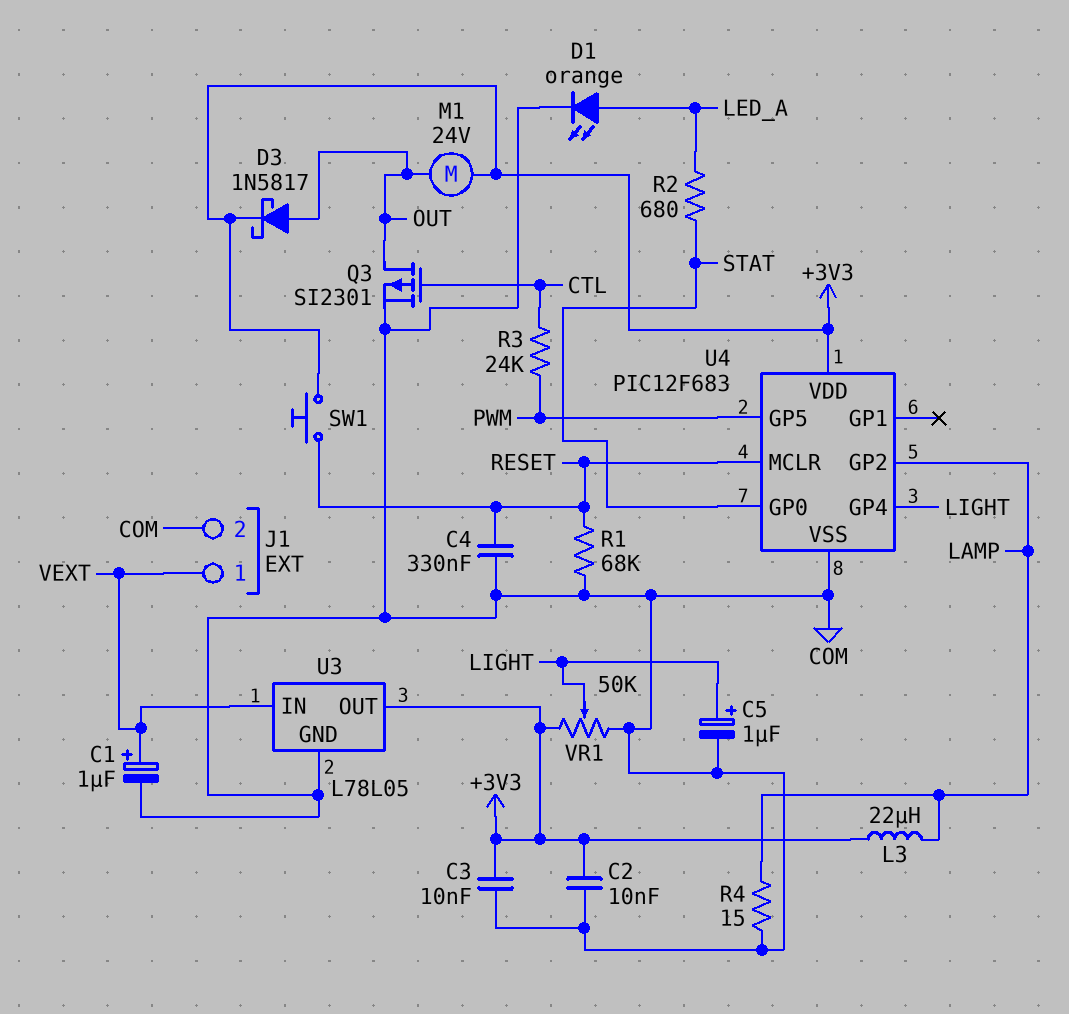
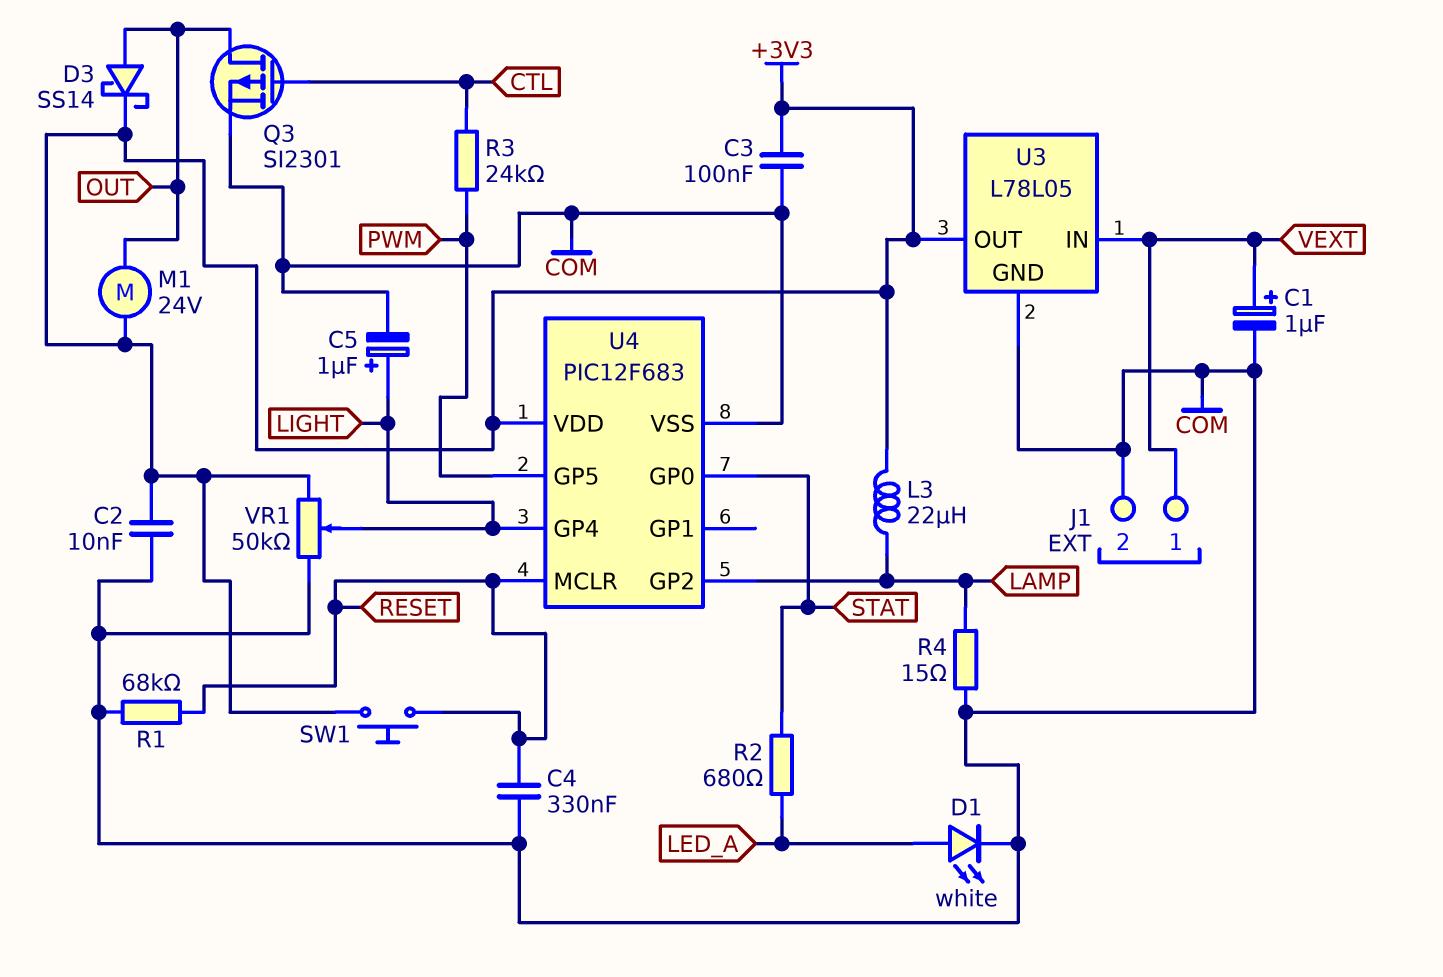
C3: 10nF (+3V3, COM) -> 100nF (+3V3, COM)
D1: LED orange (A LED_A, K COM) -> LED white (A LED_A, K COM)
D3: schottky 1N5817 (A OUT, K +3V3) -> schottky SS14 (A OUT, K +3V3)

